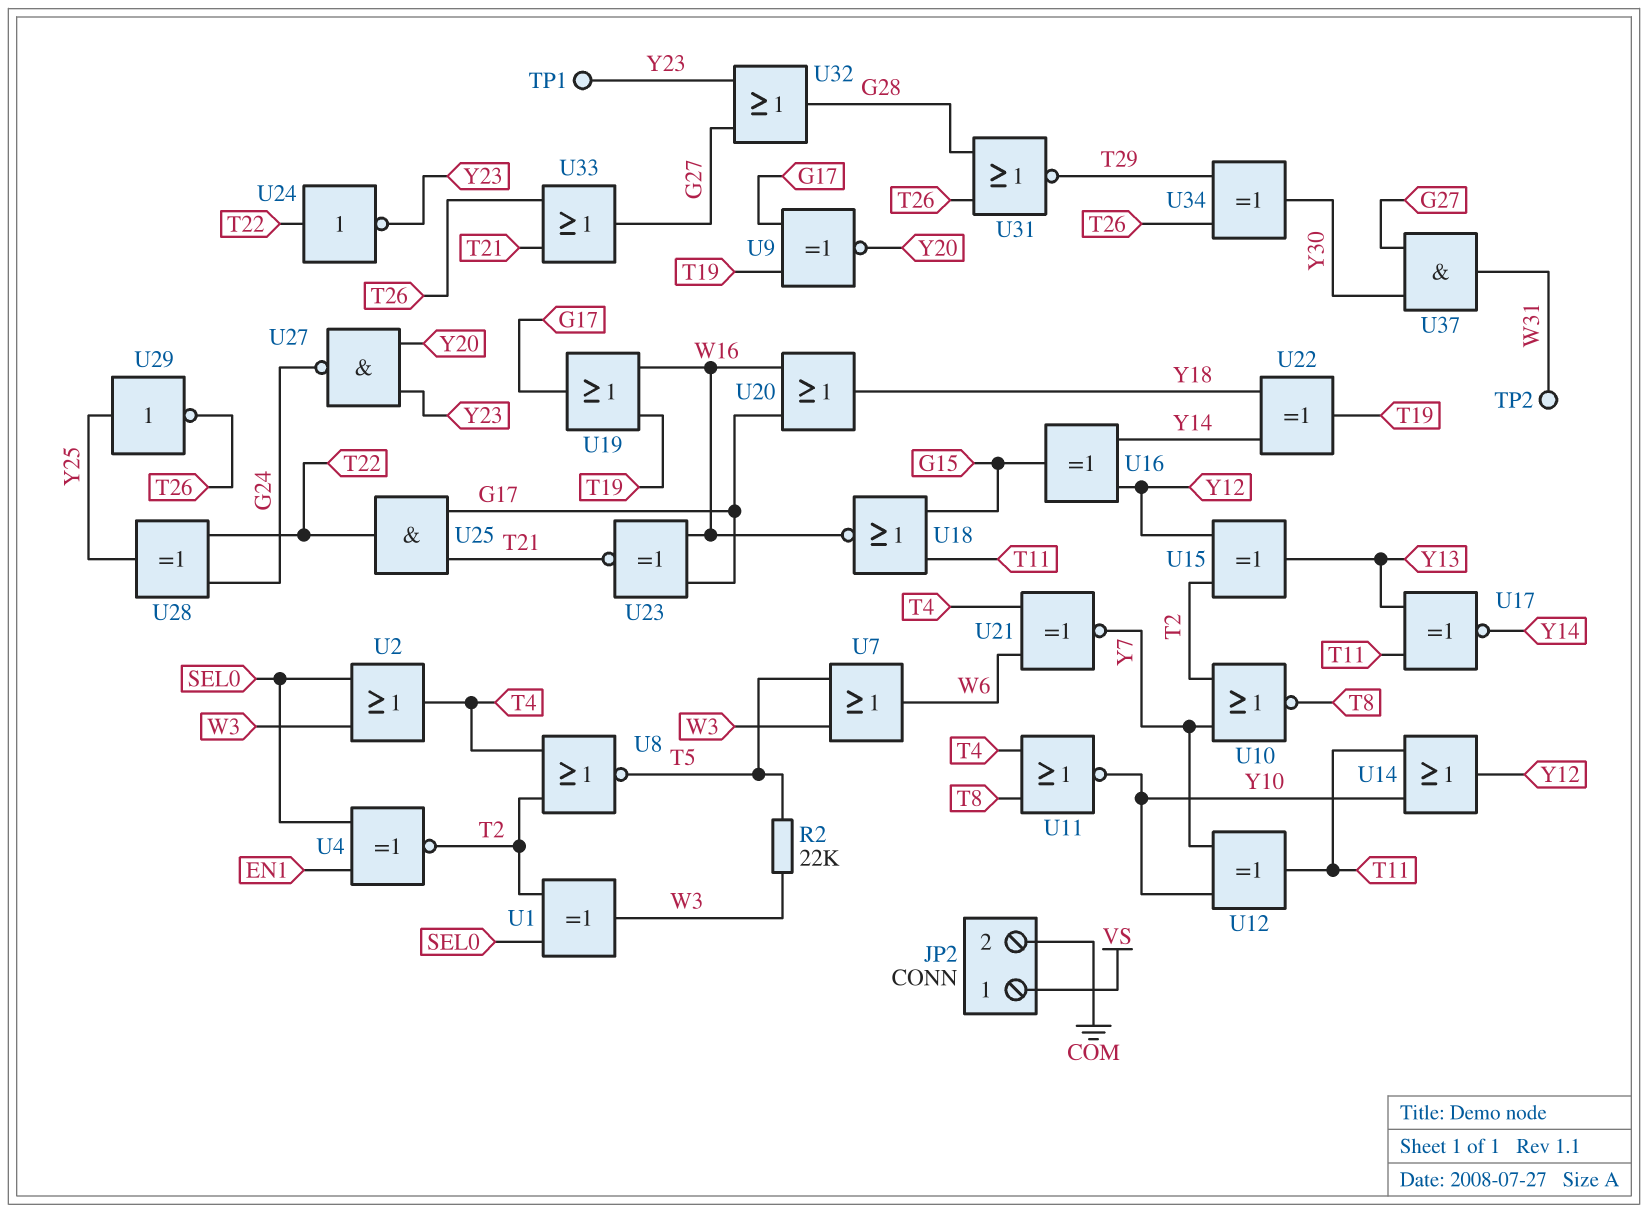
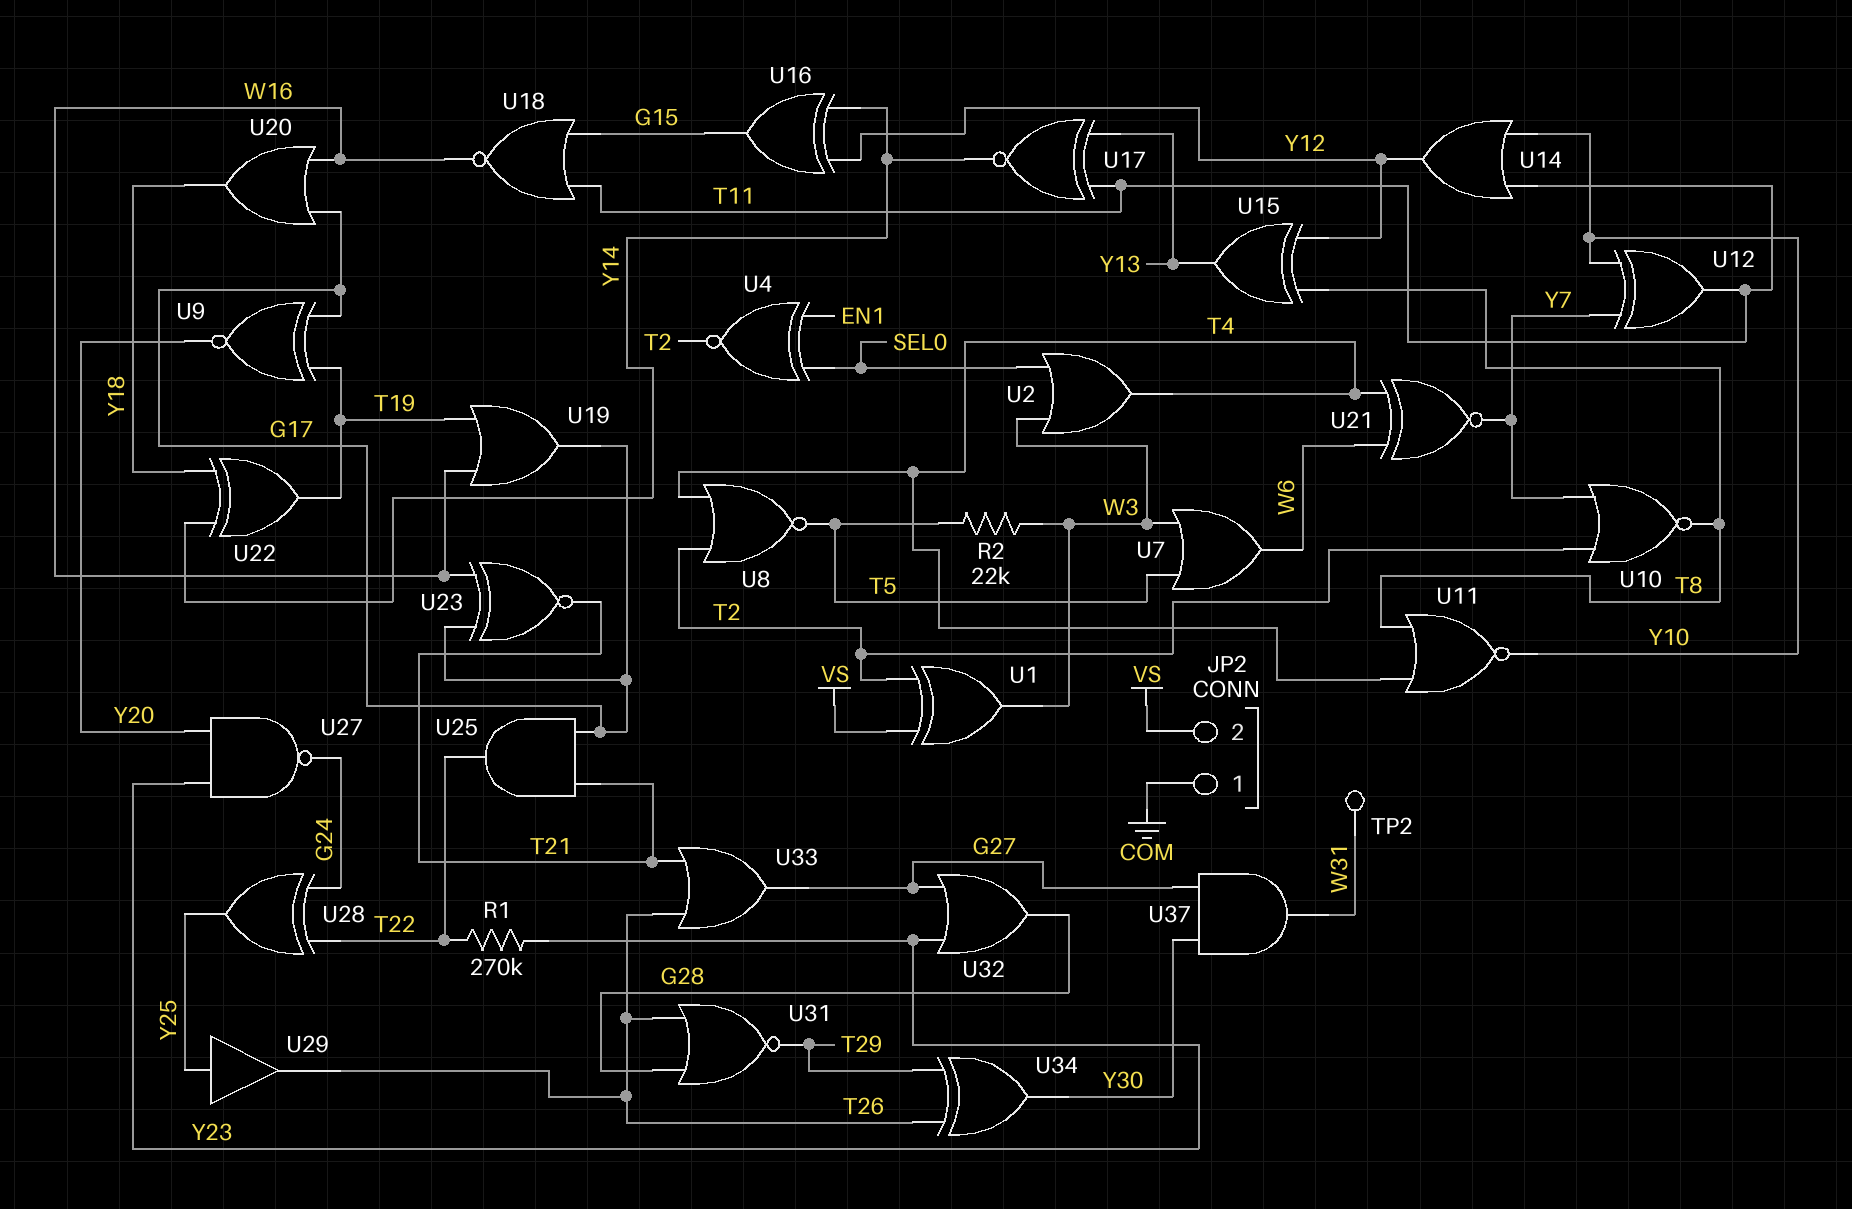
JP2 pin 1: VS -> COM
JP2 pin 2: COM -> VS
R1: none -> 270k (T22, Y23)
TP1: test point (Y23) -> none
U1: XOR (in SEL0, in T2, out W3) -> XOR (in T2, in VS, out W3)
U15: XOR (in T2, in Y12, out Y13) -> XOR (in T8, in Y12, out Y13)
U24: NOT (in T22, out Y23) -> none
U29: NOT (in Y25, out T26) -> buffer (in Y25, out T26)

